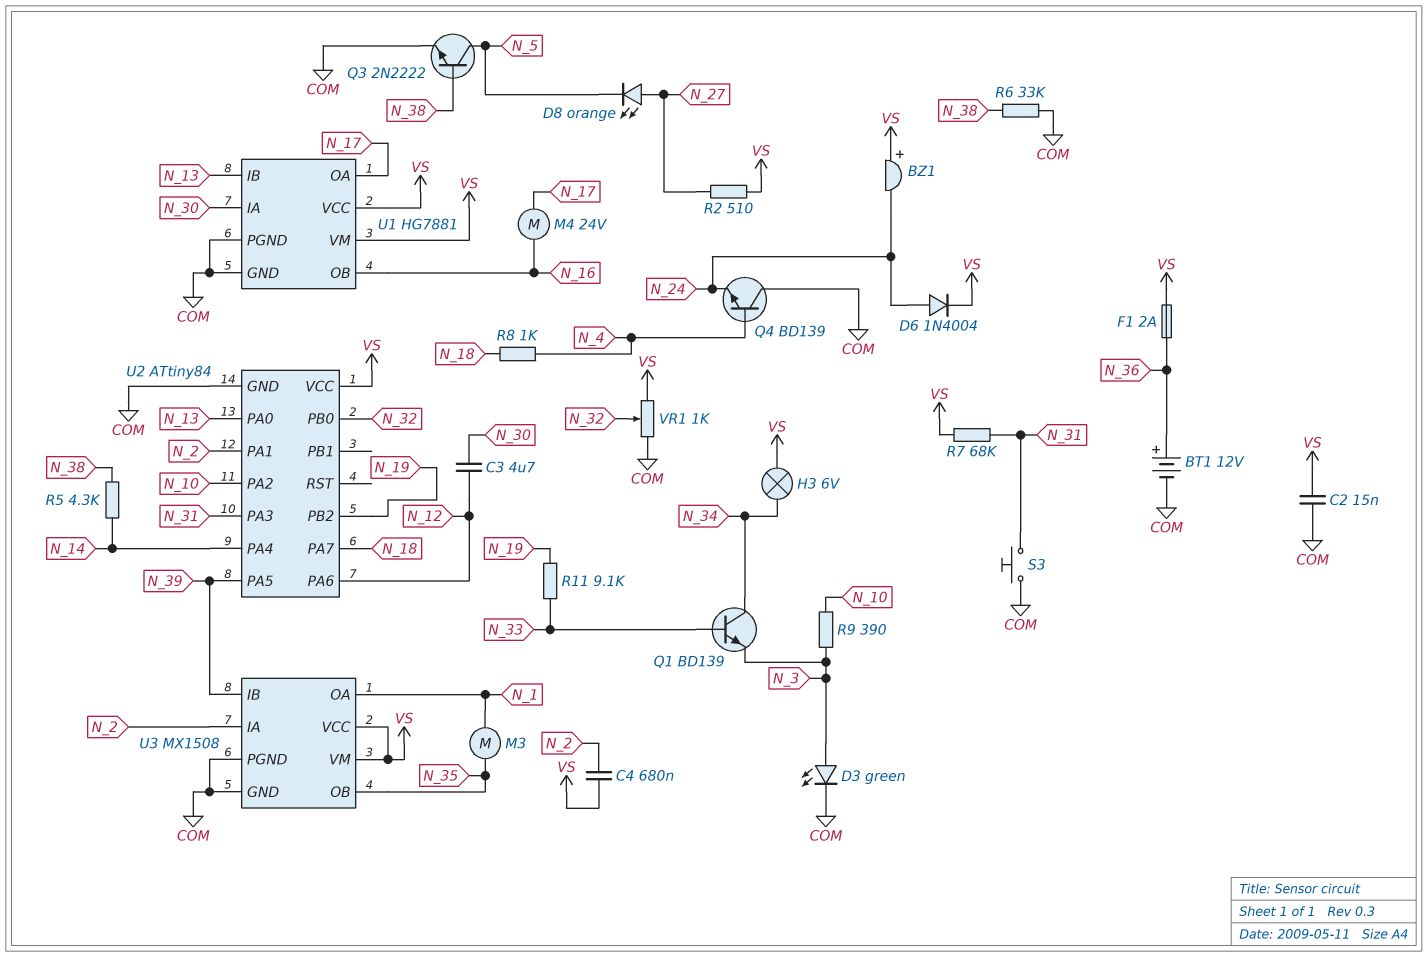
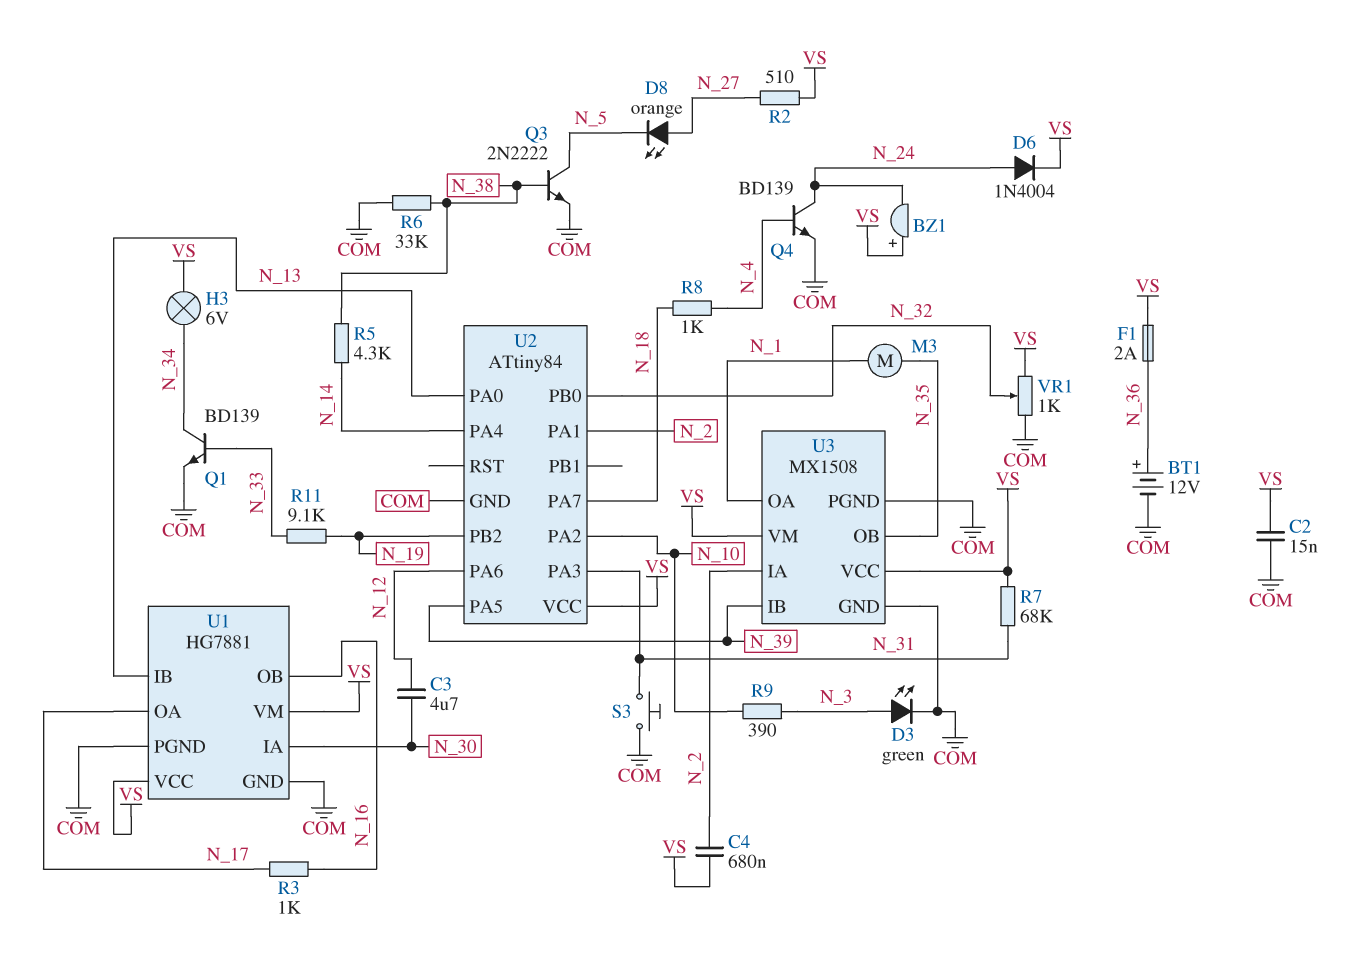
M4: motor 24V (N_16, N_17) -> none
Q1: NPN BD139 (B N_33, C N_34, E N_3) -> NPN BD139 (B N_33, C N_34, E COM)
Q4: NPN BD139 (B N_4, C COM, E N_24) -> NPN BD139 (B N_4, C N_24, E COM)
R3: none -> 1k (N_16, N_17)

